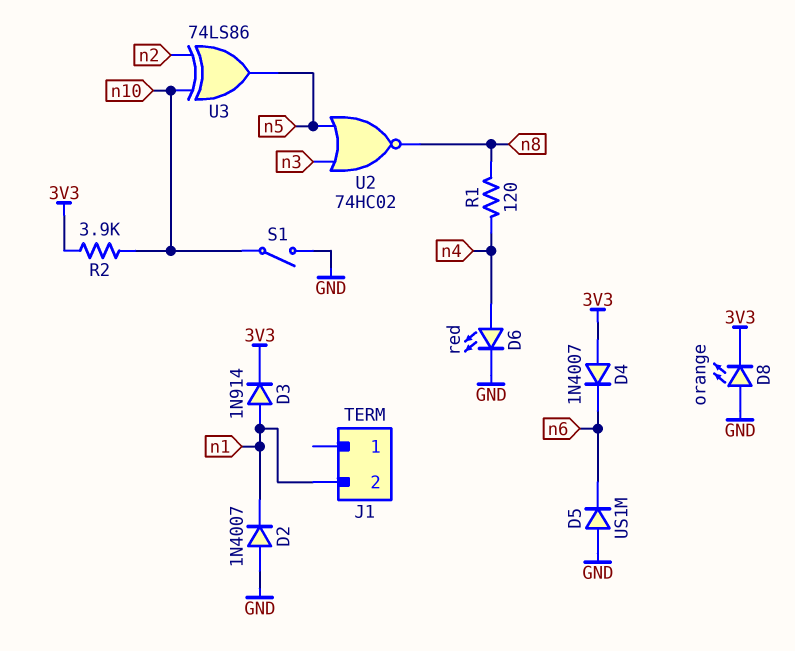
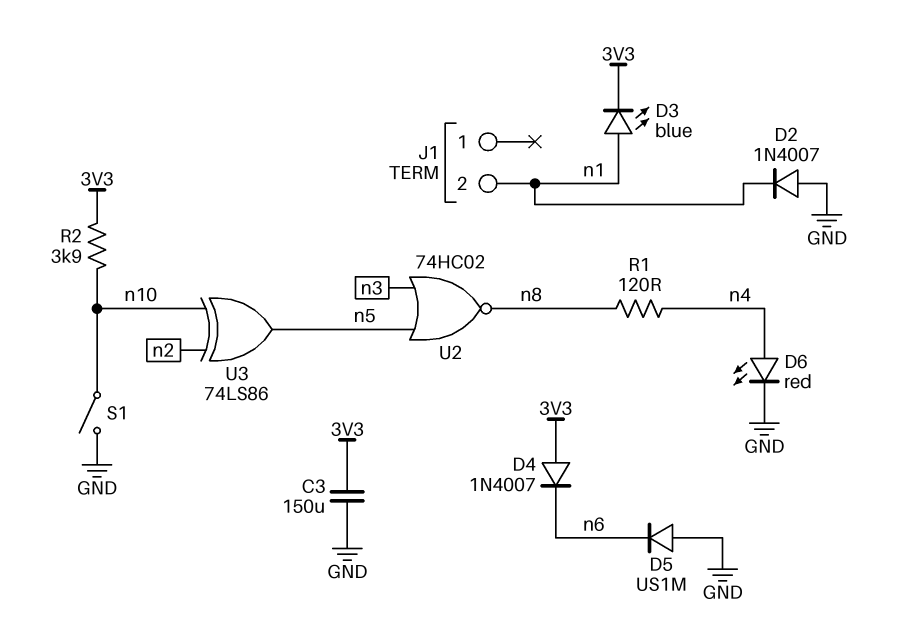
C3: none -> 150uF (3V3, GND)
D3: diode 1N914 (A n1, K 3V3) -> LED blue (A n1, K 3V3)
D8: LED orange (A GND, K 3V3) -> none

